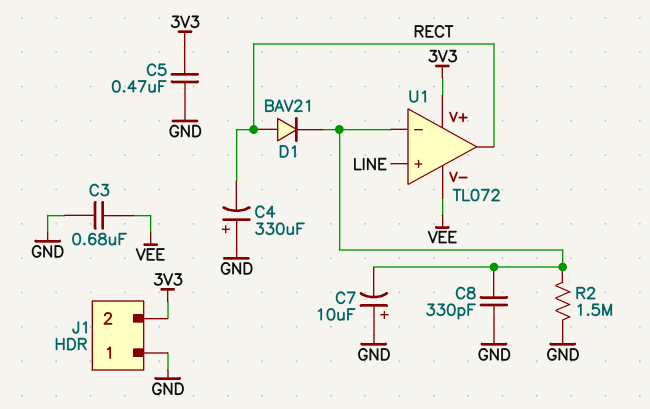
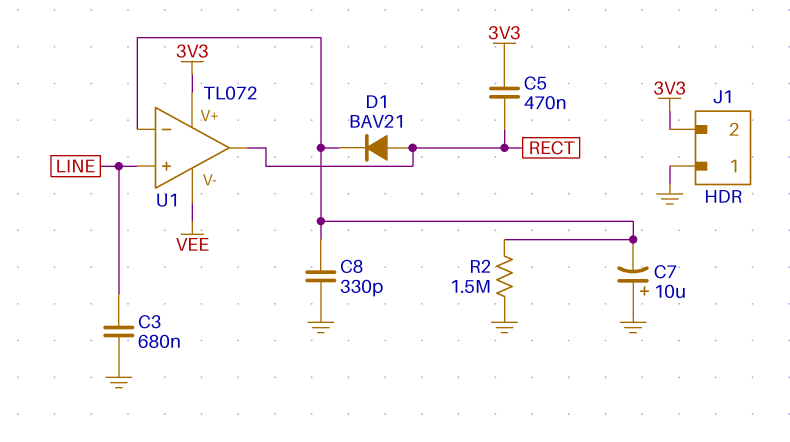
C3: 680nF (GND, VEE) -> 680nF (GND, LINE)
C4: 330uF (plus GND, minus RECT) -> none
C5: 470nF (3V3, GND) -> 470nF (3V3, RECT)

